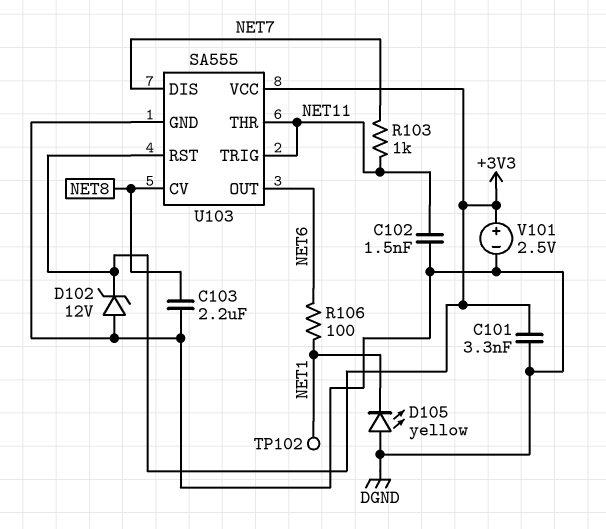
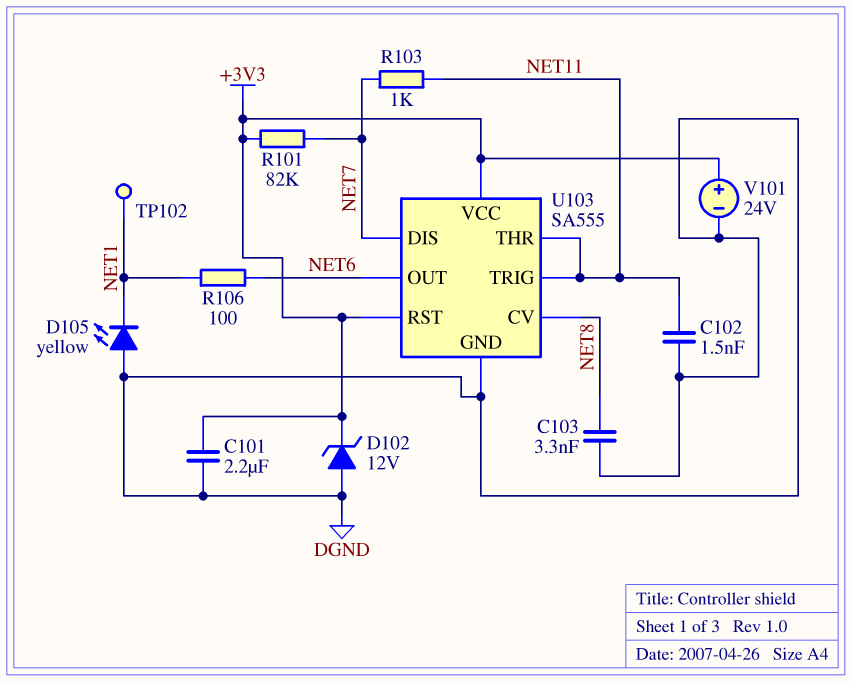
C101: 3.3nF (+3V3, DGND) -> 2.2uF (+3V3, DGND)
C103: 2.2uF (DGND, NET8) -> 3.3nF (DGND, NET8)
R101: none -> 82k (+3V3, NET7)
V101: 2.5V (plus +3V3, minus DGND) -> 24V (plus +3V3, minus DGND)

